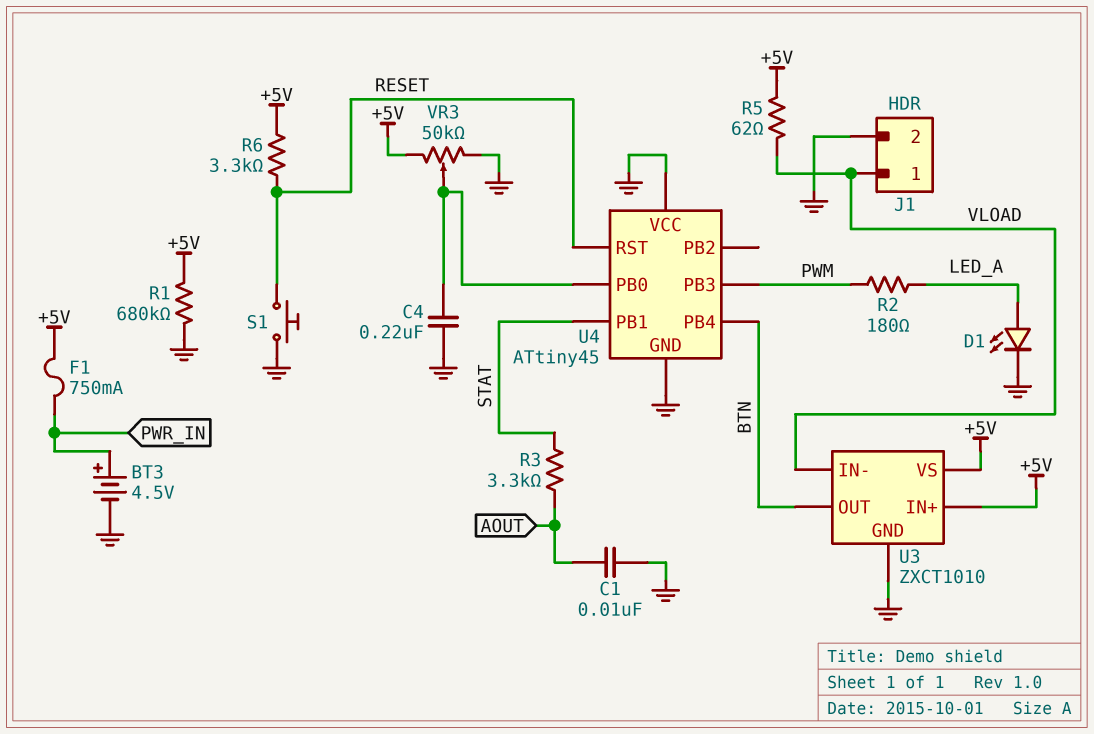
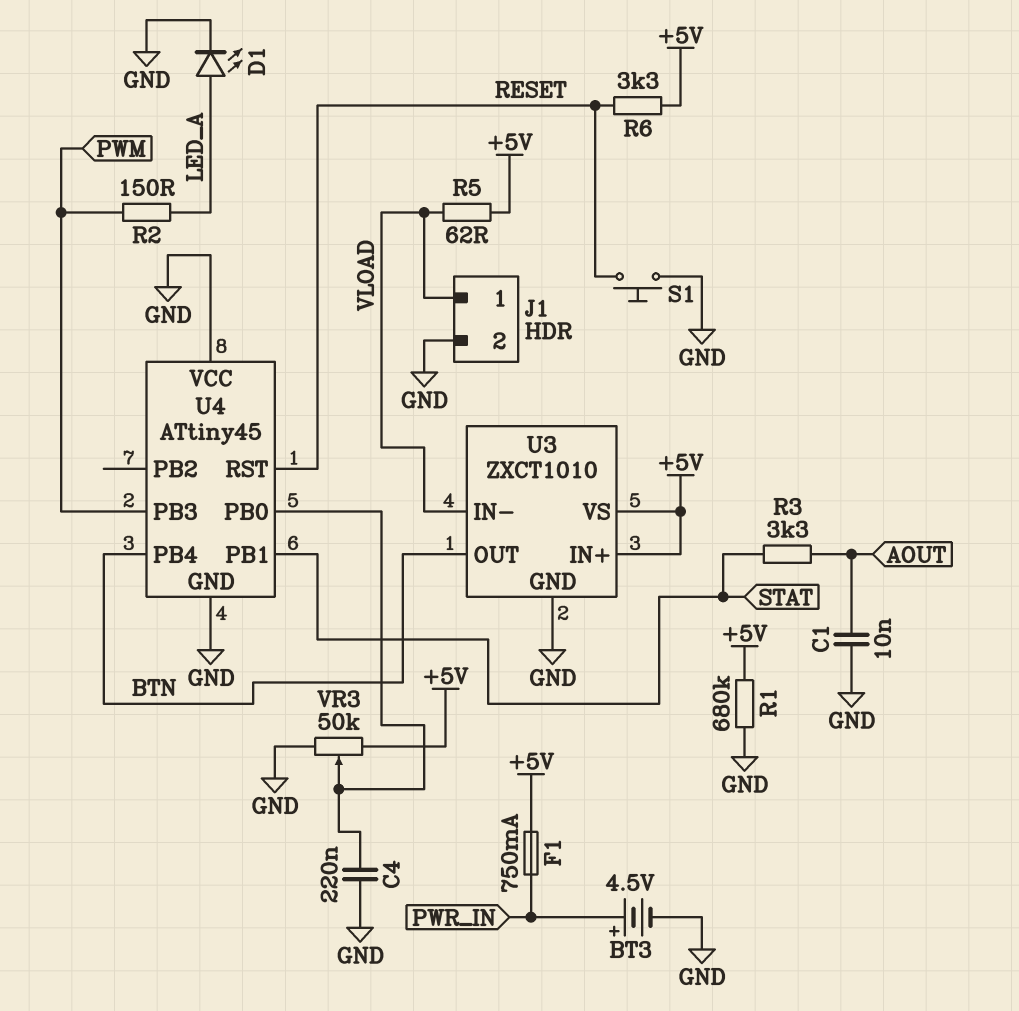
R2: 180 (LED_A, PWM) -> 150 (LED_A, PWM)

